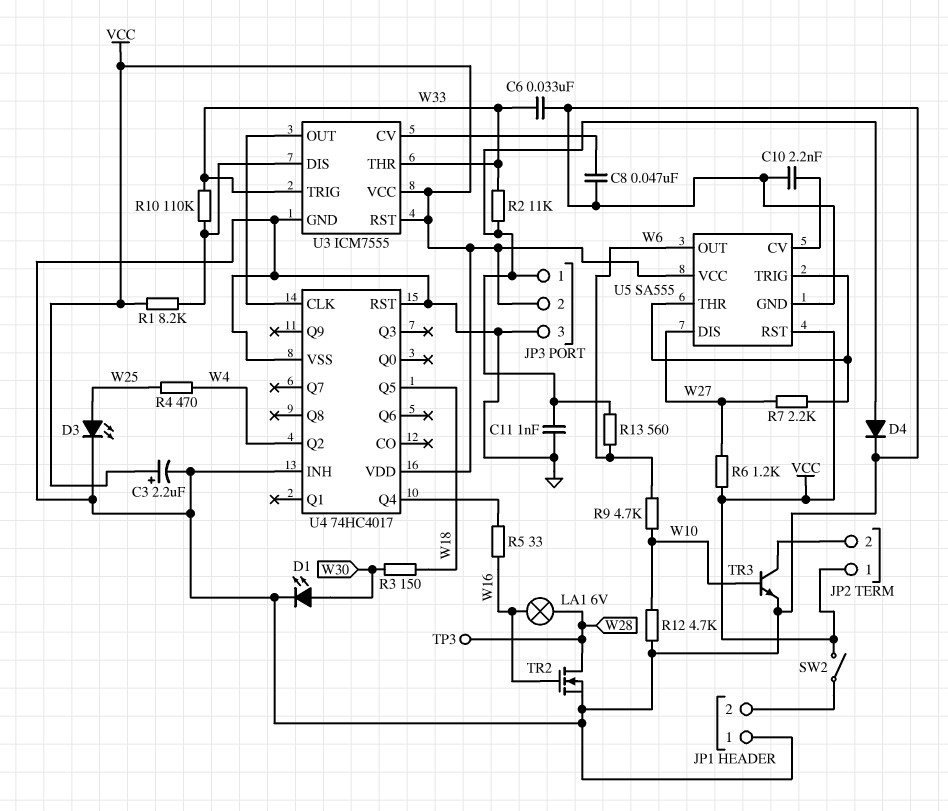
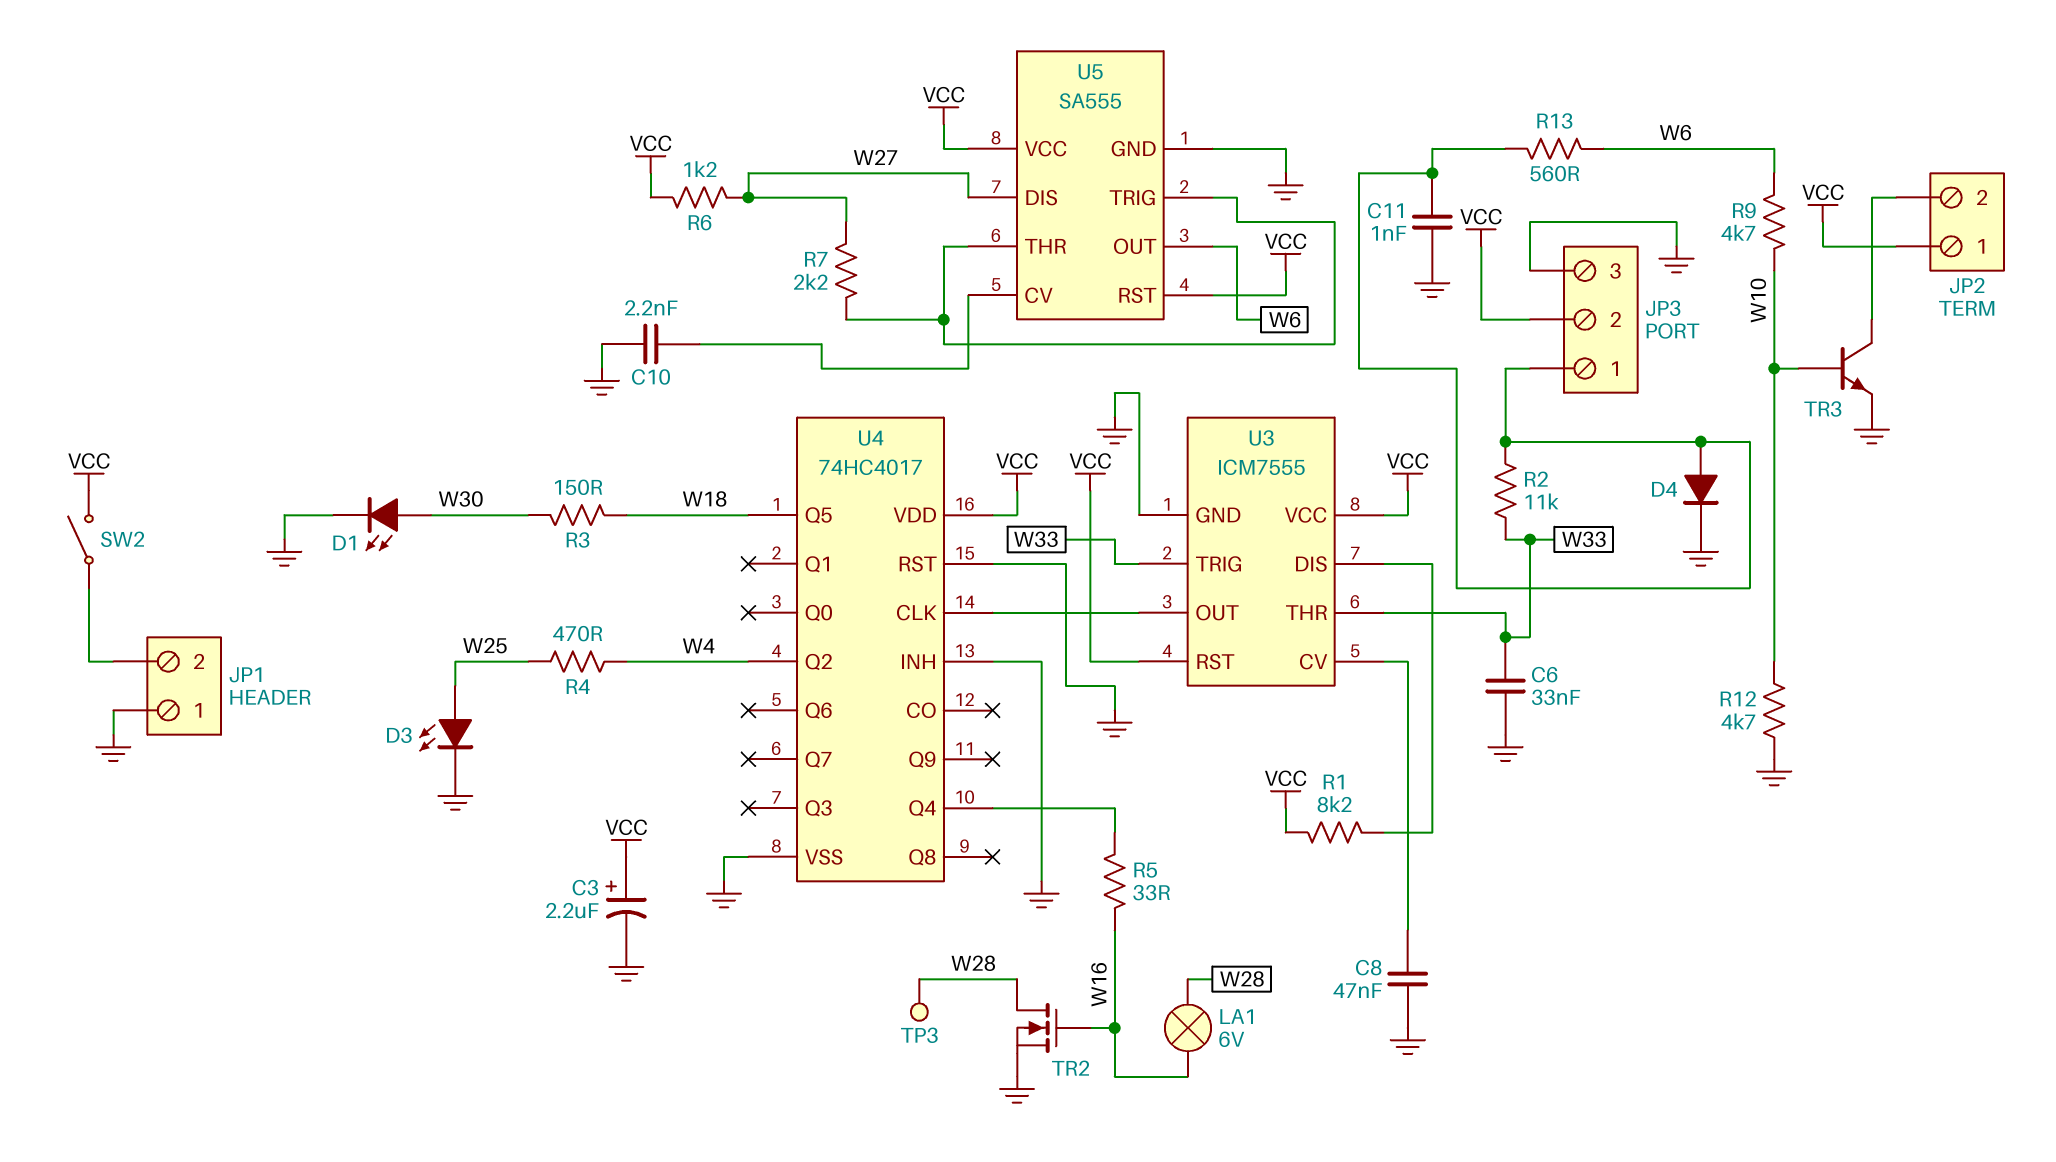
R10: 110k (U3/DIS, W33) -> none

